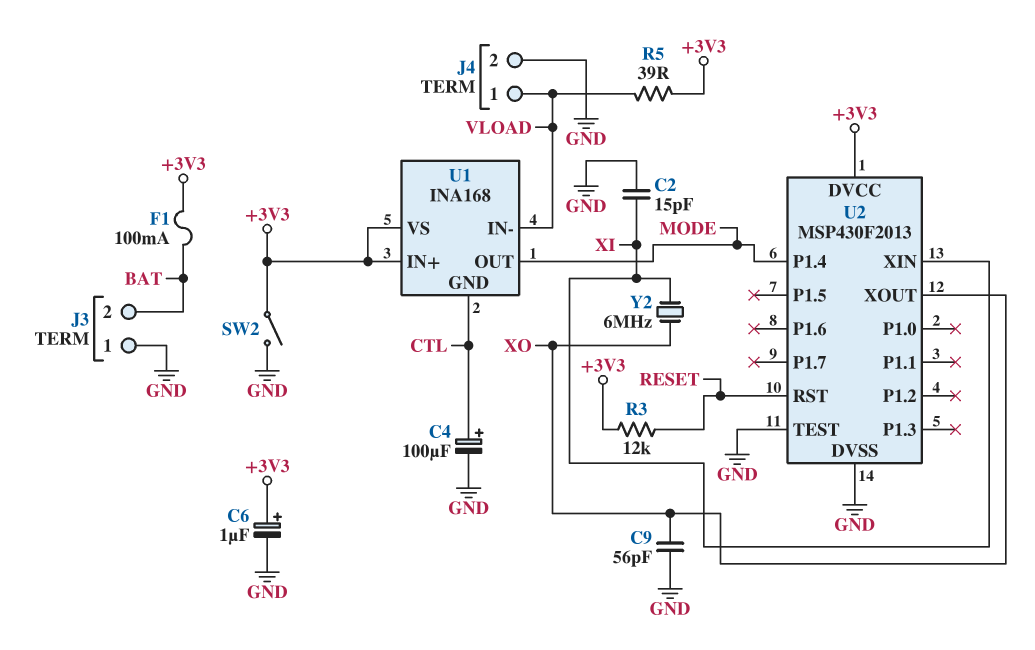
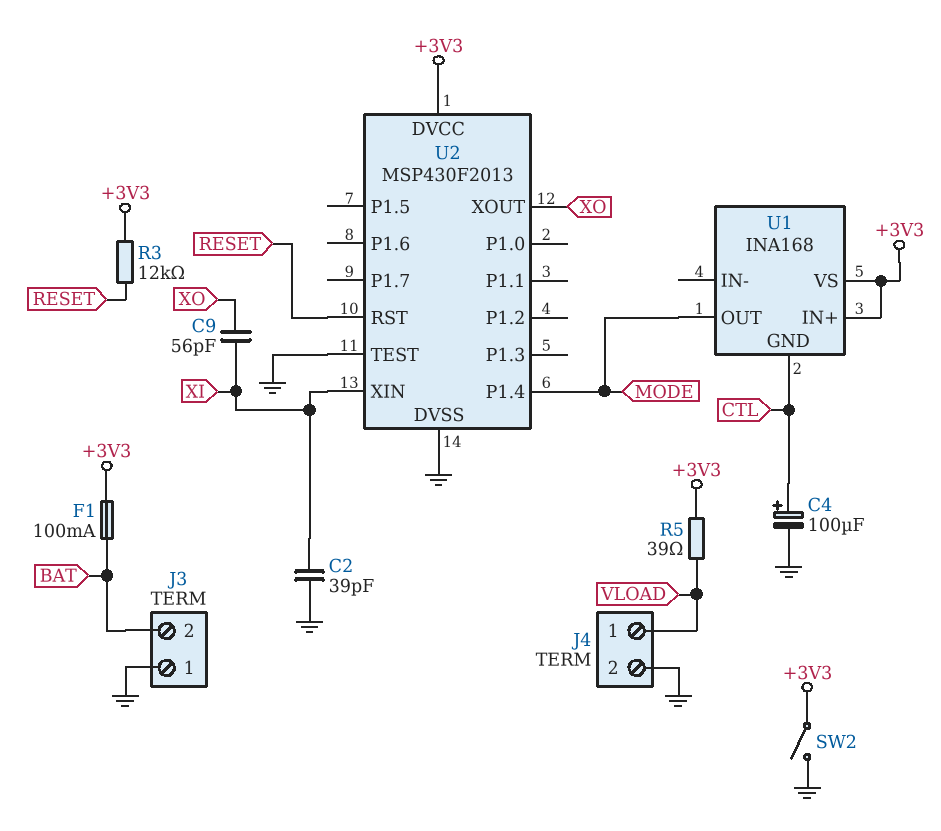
C2: 15pF (GND, XI) -> 39pF (GND, XI)
C6: 1uF (plus +3V3, minus GND) -> none
C9: 56pF (GND, XO) -> 56pF (XI, XO)
U1 pin IN-: VLOAD -> none
Y2: 6MHz (XI, XO) -> none

